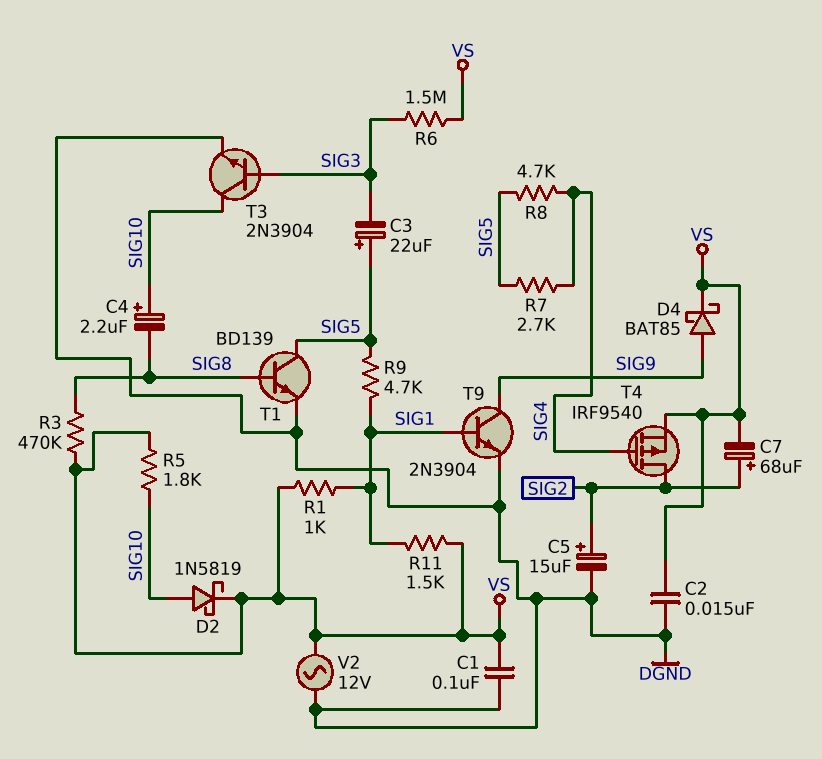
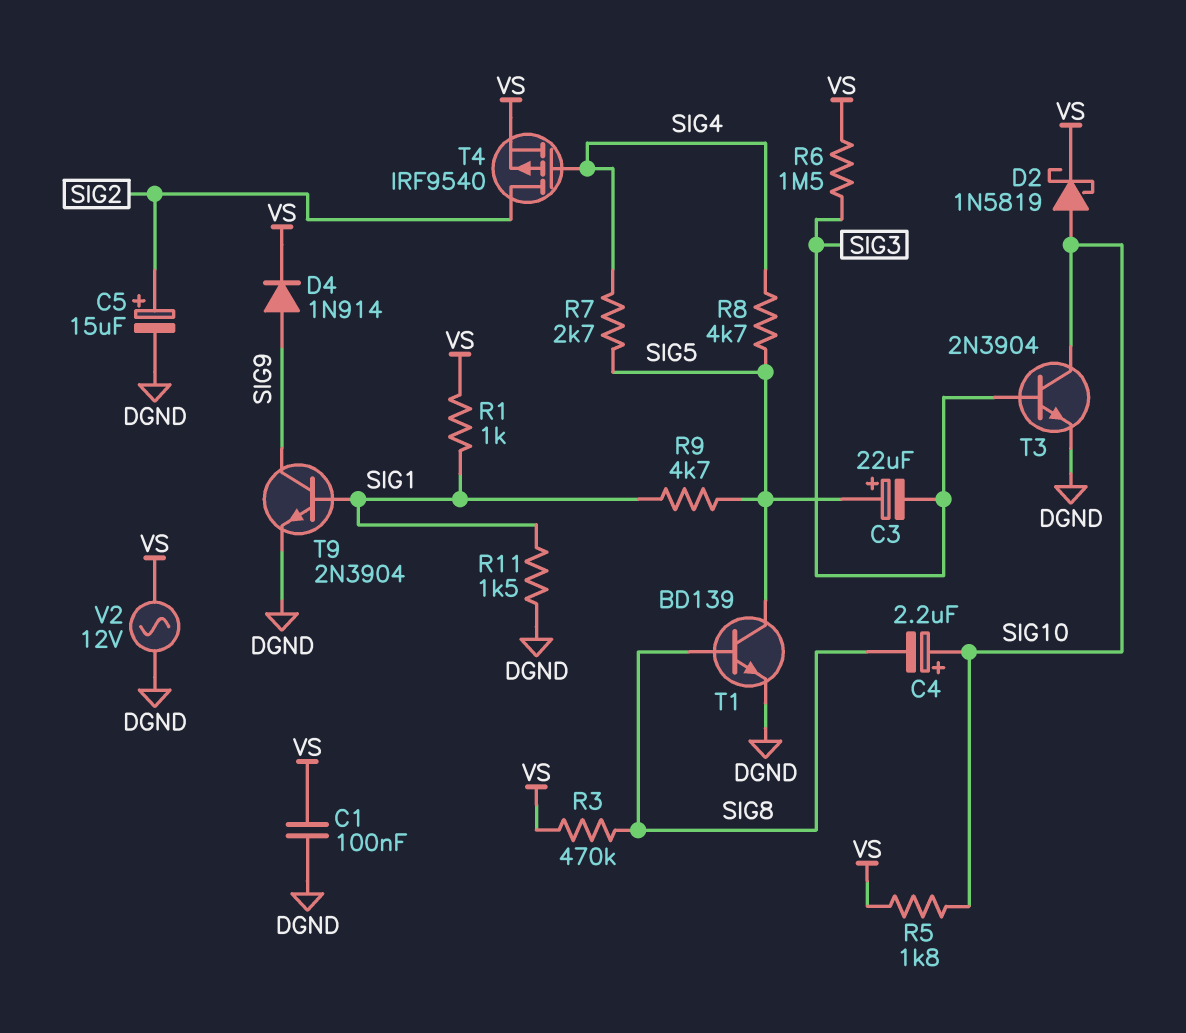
C2: 15nF (DGND, VS) -> none
C7: 68uF (plus SIG2, minus VS) -> none
D4: schottky BAT85 (A SIG9, K VS) -> diode 1N914 (A SIG9, K VS)
R11: 1.5k (SIG1, VS) -> 1.5k (DGND, SIG1)

